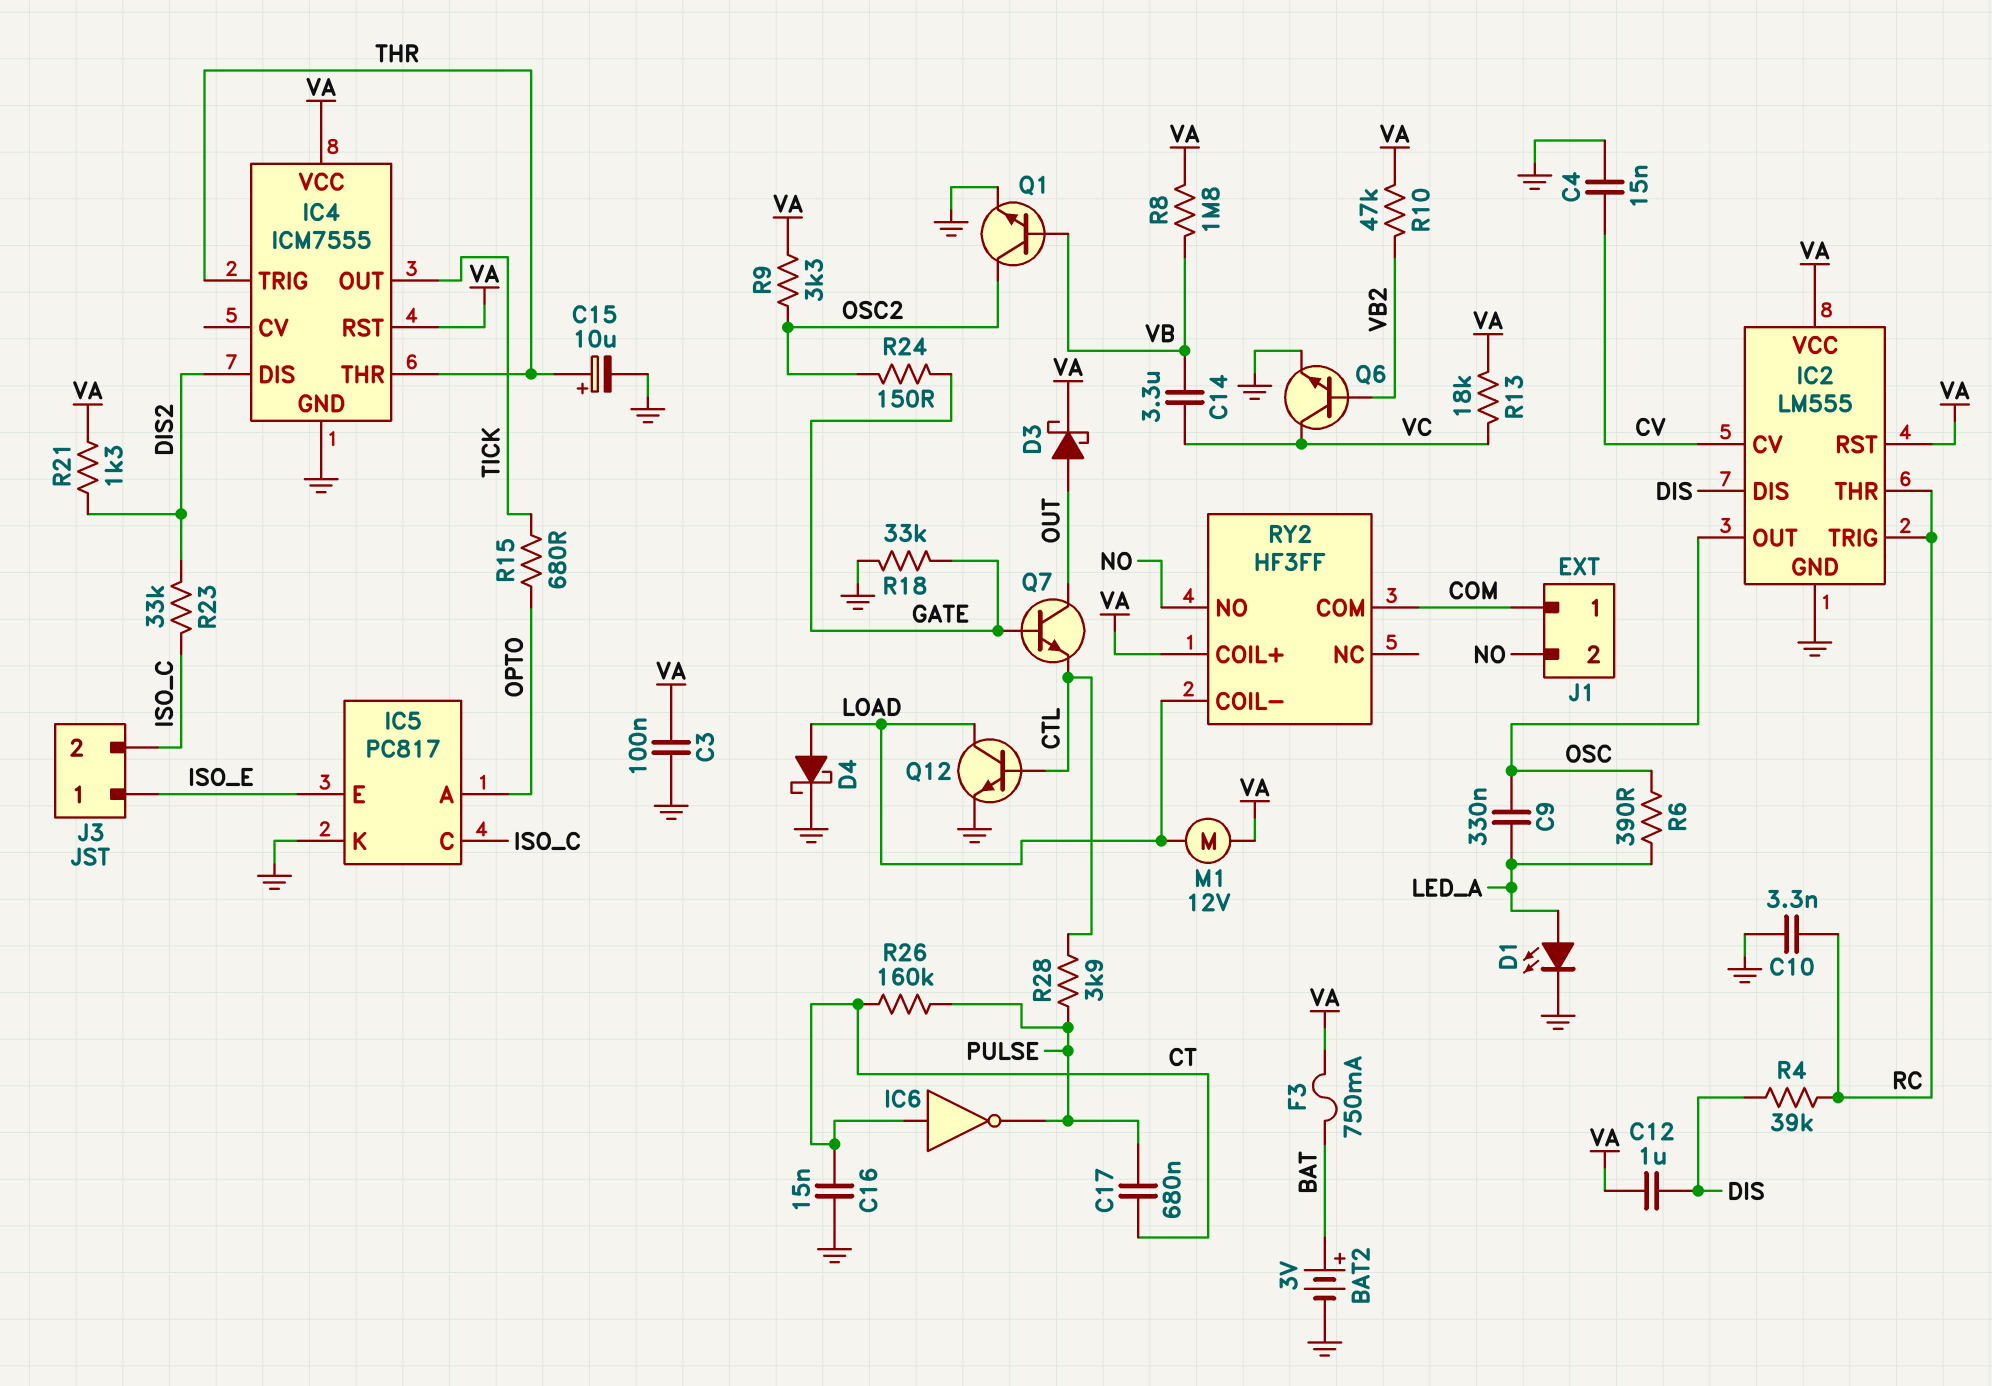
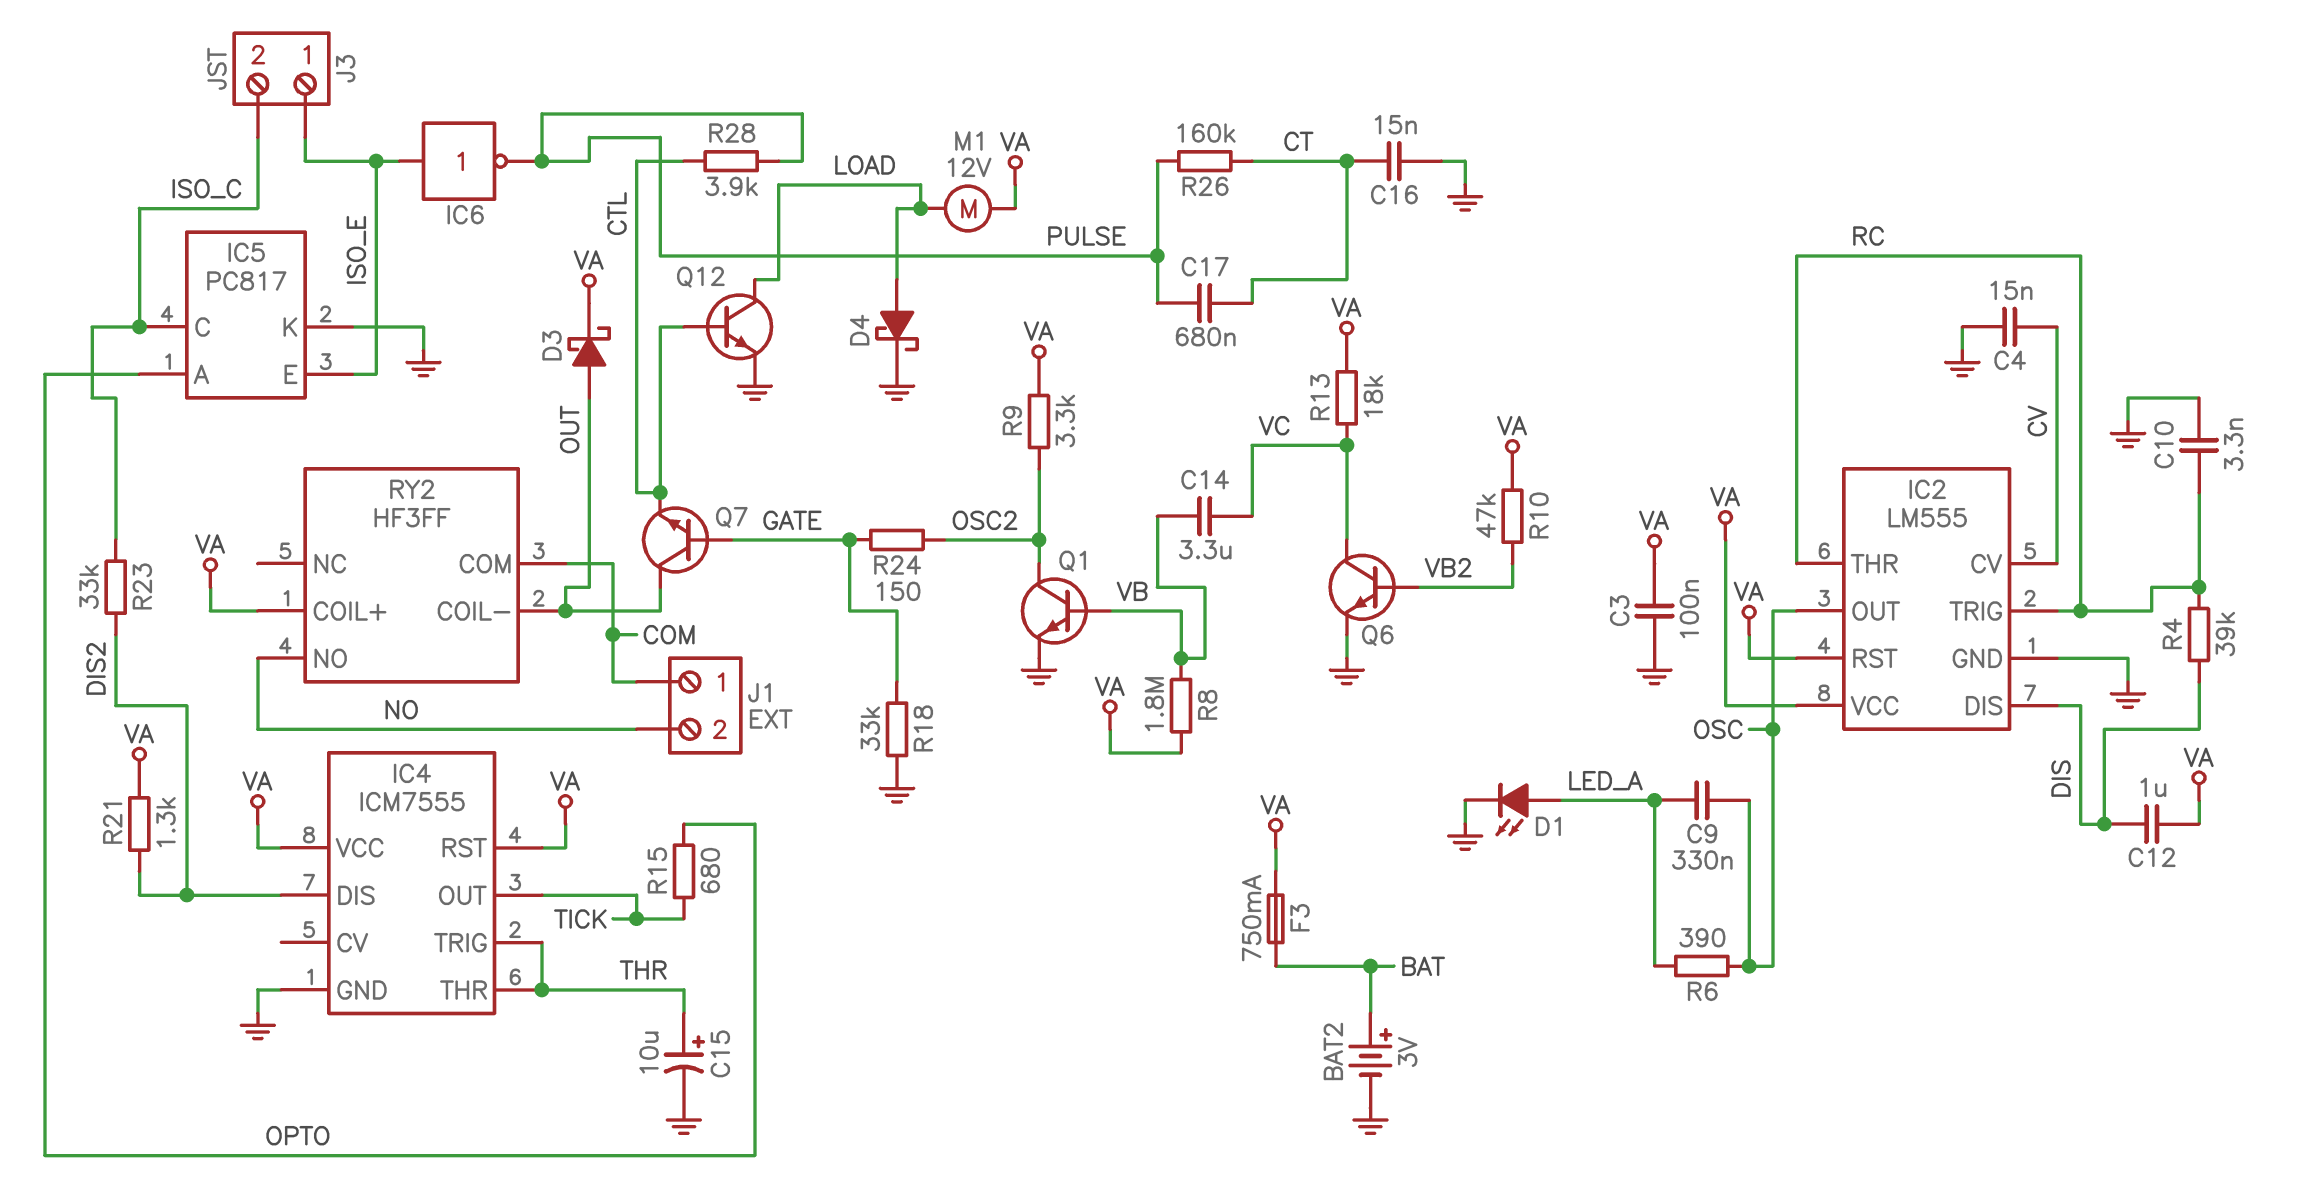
IC6: NOT (in CT, out PULSE) -> NOT (in ISO_E, out PULSE)
RY2 pin COIL-: LOAD -> OUT

